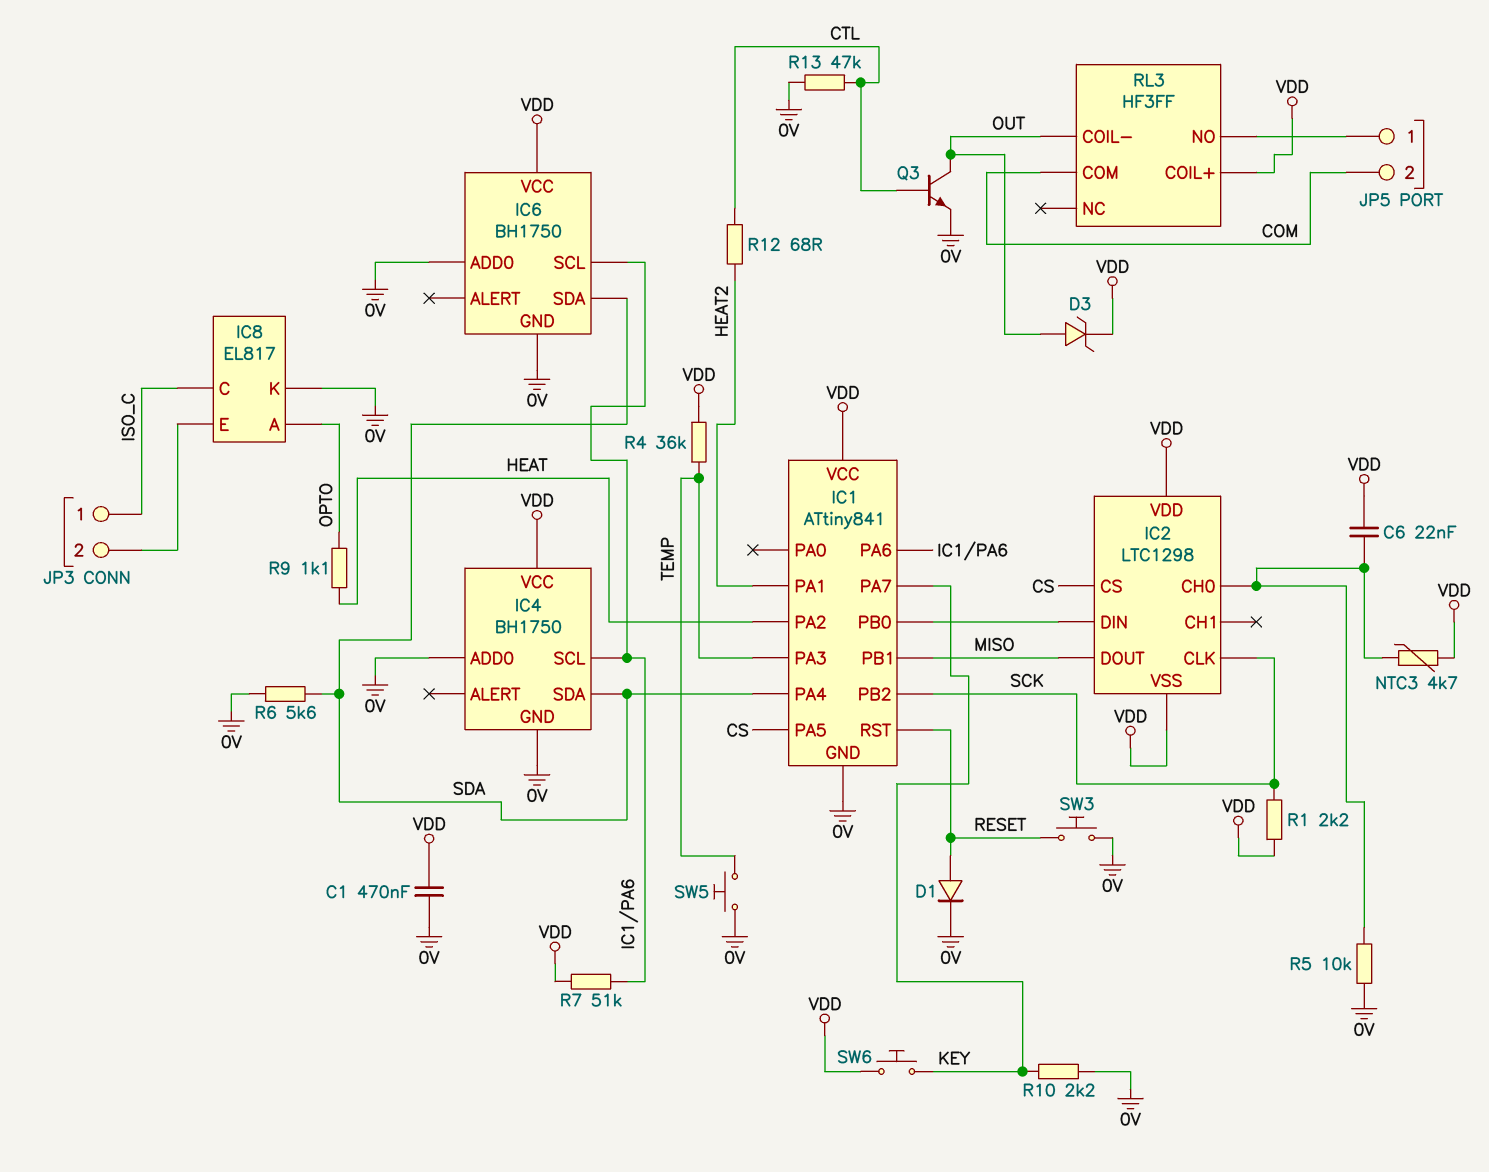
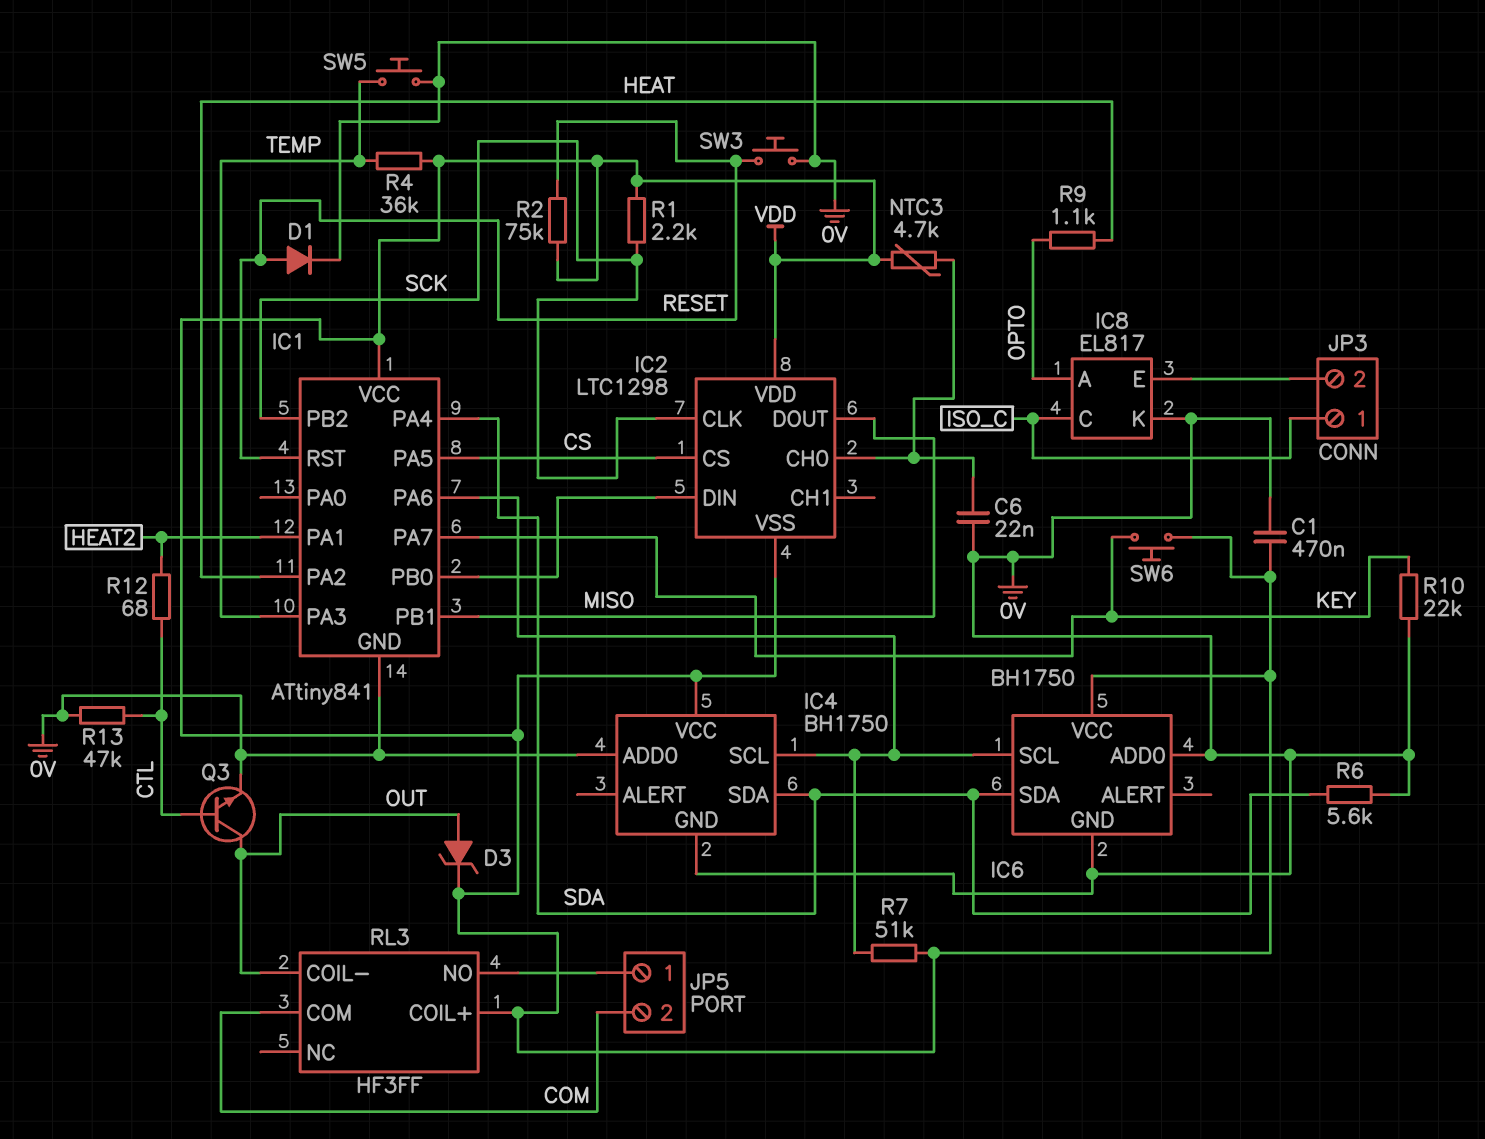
C6: 22nF (IC2/CH0, VDD) -> 22nF (0V, IC2/CH0)
R2: none -> 75k (RESET, VDD)
R5: 10k (0V, IC2/CH0) -> none
R10: 2.2k (0V, KEY) -> 22k (0V, KEY)

